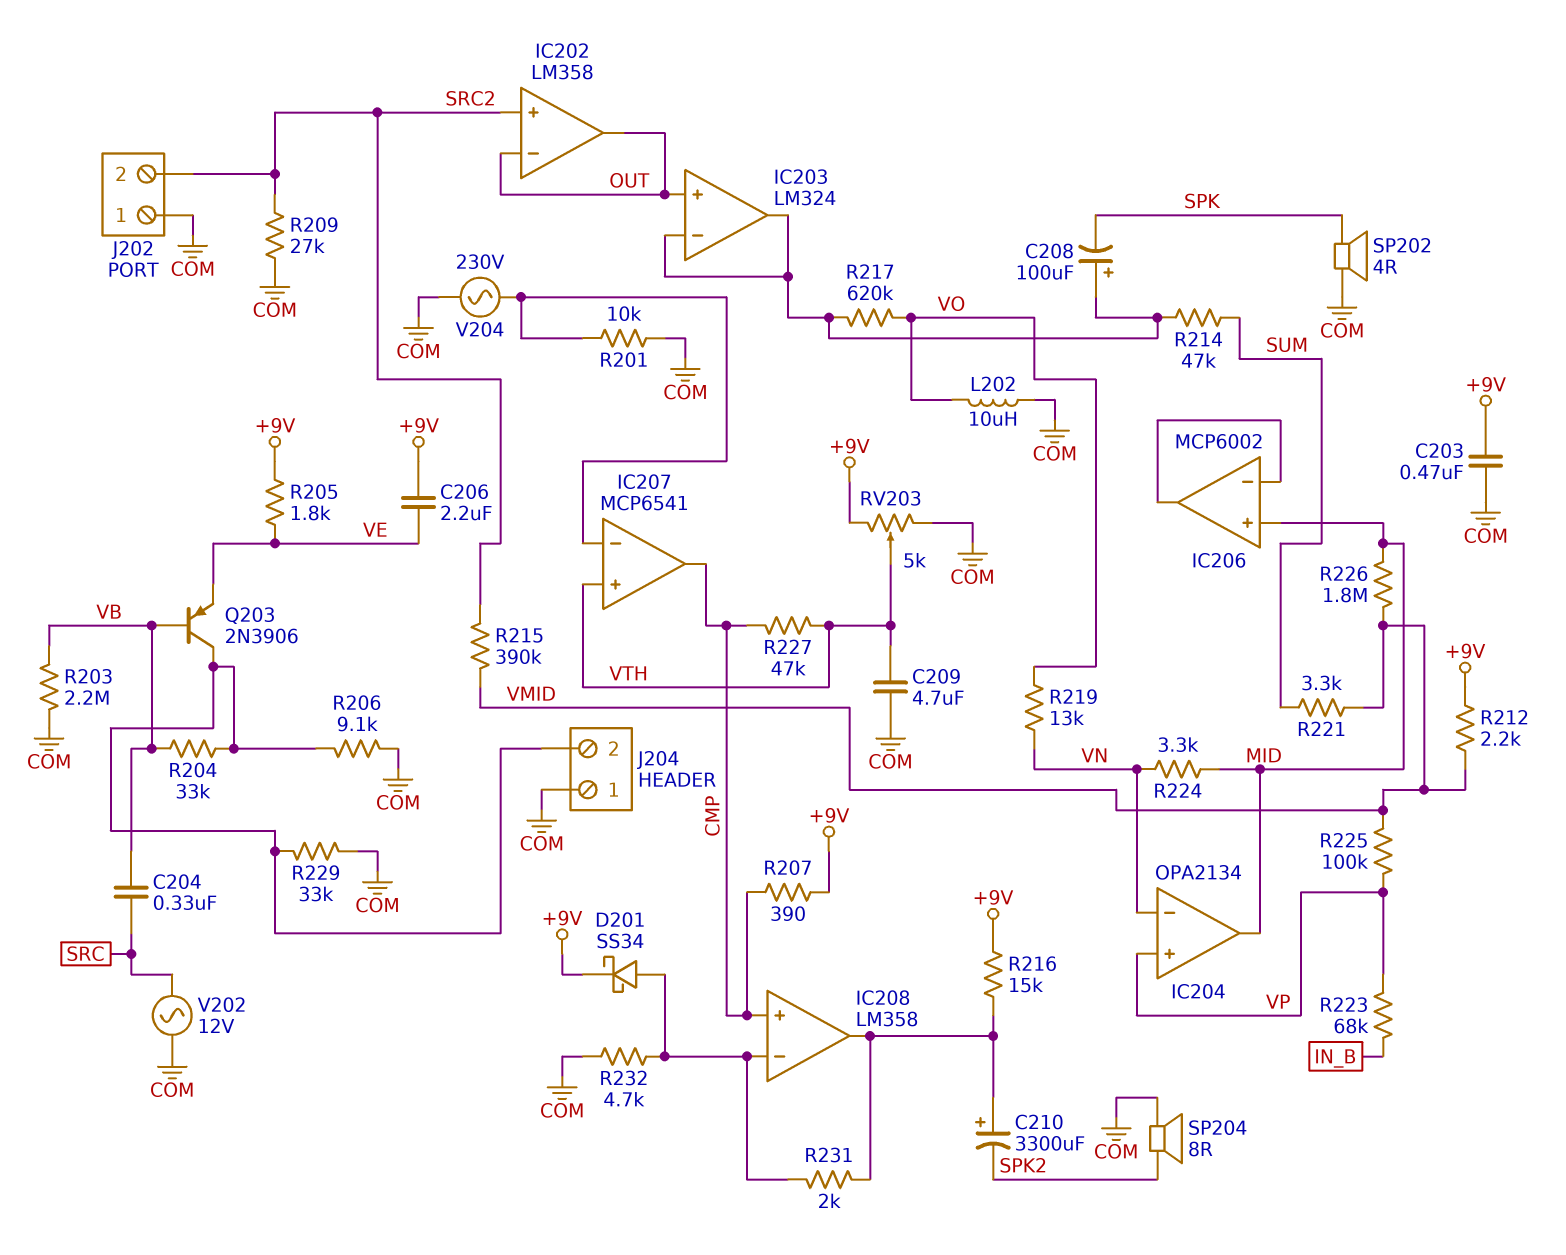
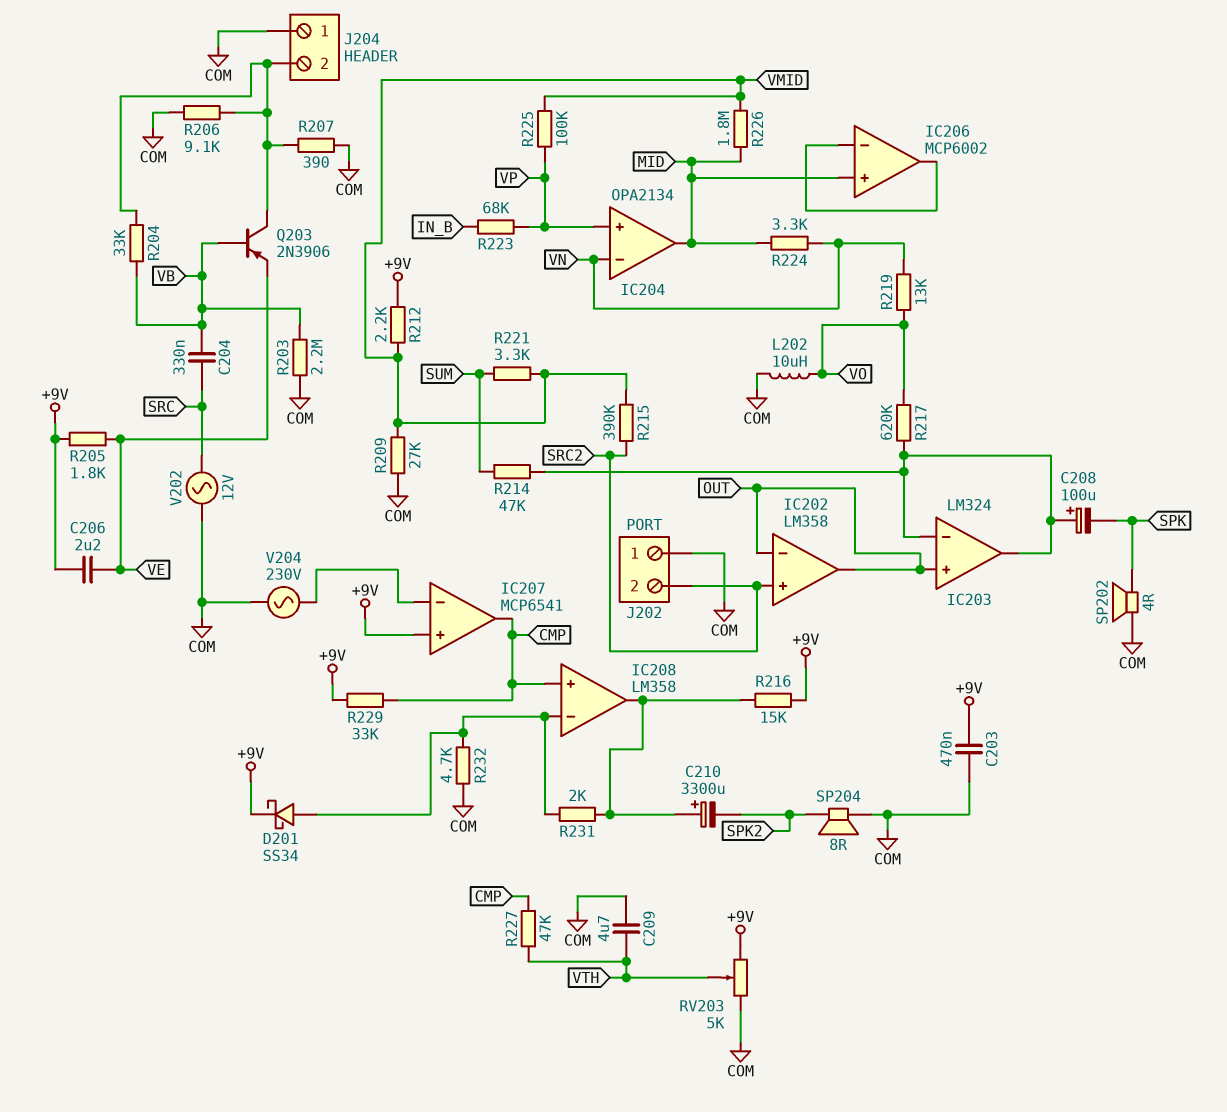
IC207 pin in+: VTH -> +9V
R201: 10k (COM, IC207/in-) -> none
R207: 390 (+9V, CMP) -> 390 (COM, J204/2)
R209: 27k (COM, SRC2) -> 27k (COM, VMID)
R229: 33k (COM, J204/2) -> 33k (+9V, CMP)

